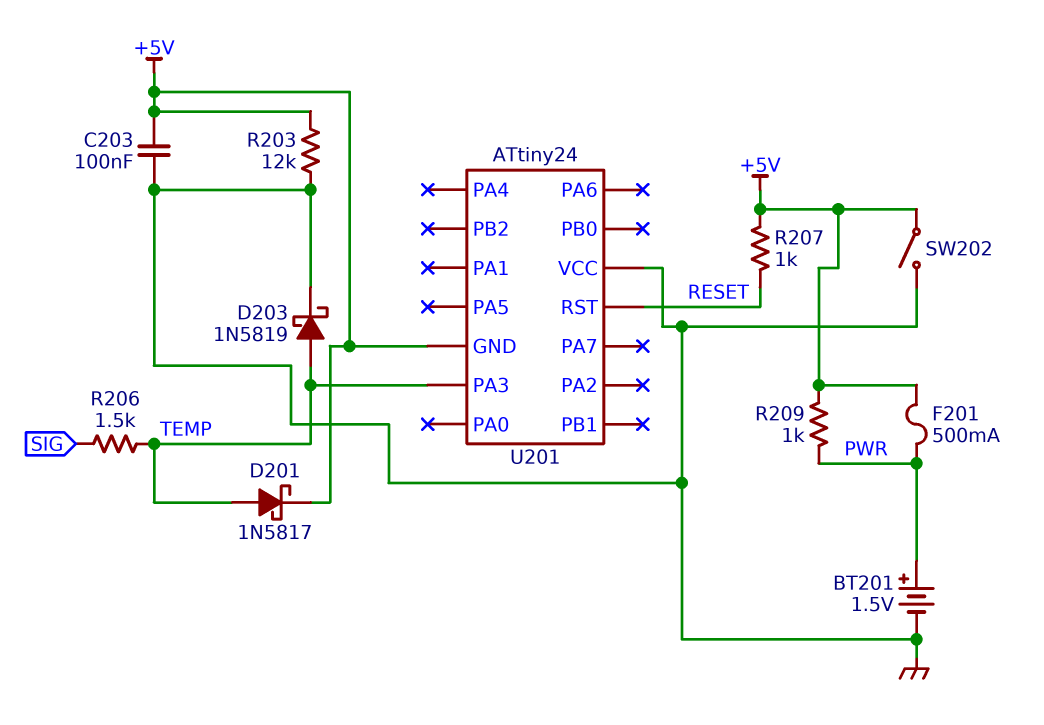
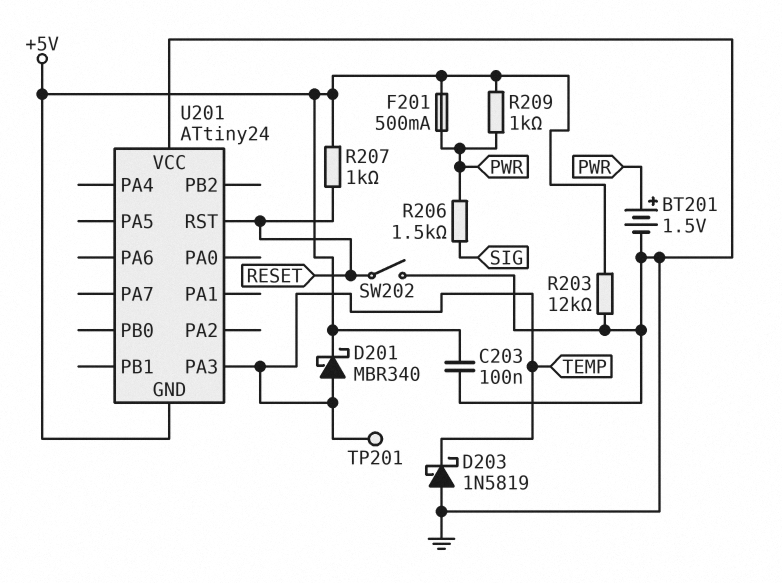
D201: schottky 1N5817 (A TEMP, K +5V) -> schottky MBR340 (A TEMP, K +5V)
D203: schottky 1N5819 (A TEMP, K GND) -> schottky 1N5819 (A GND, K TEMP)
R206: 1.5k (SIG, TEMP) -> 1.5k (PWR, SIG)
SW202: switch (+5V, GND) -> switch (GND, RESET)
TP201: none -> test point (TEMP)

